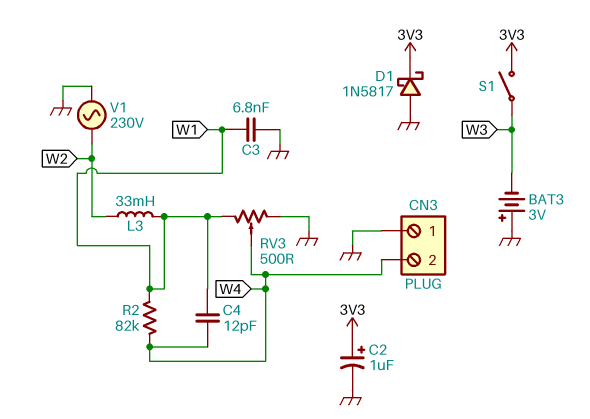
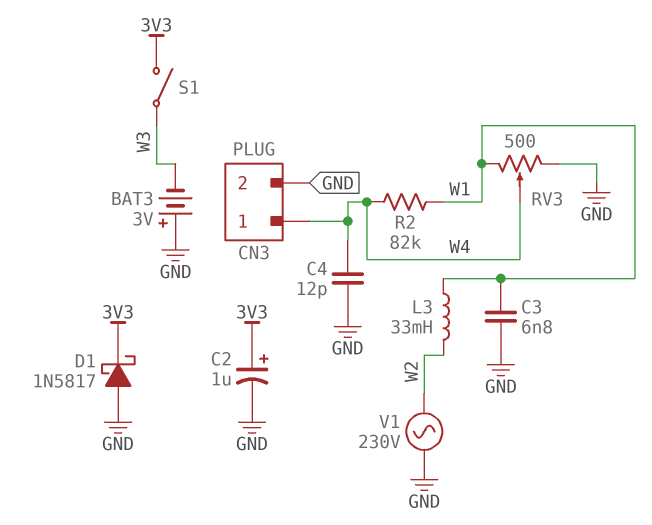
C4: 12pF (W1, W4) -> 12pF (GND, W4)
CN3 pin 1: GND -> W4
CN3 pin 2: W4 -> GND

